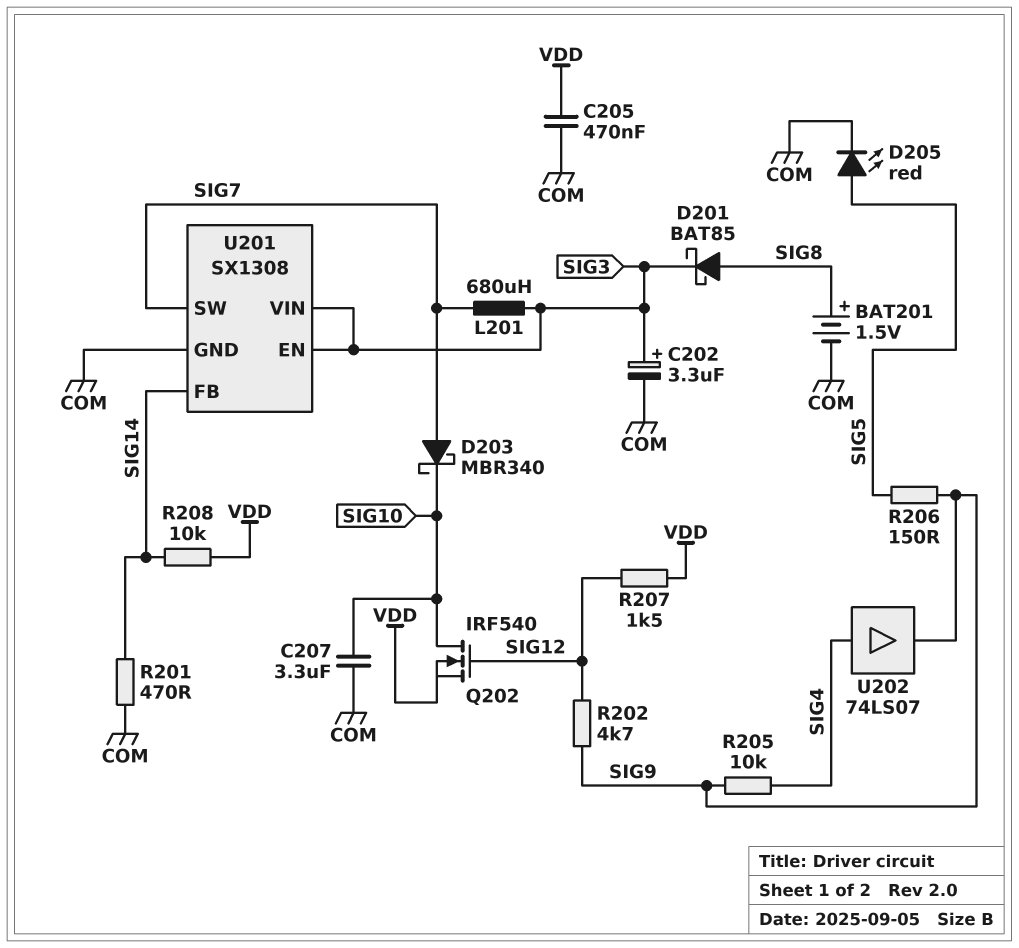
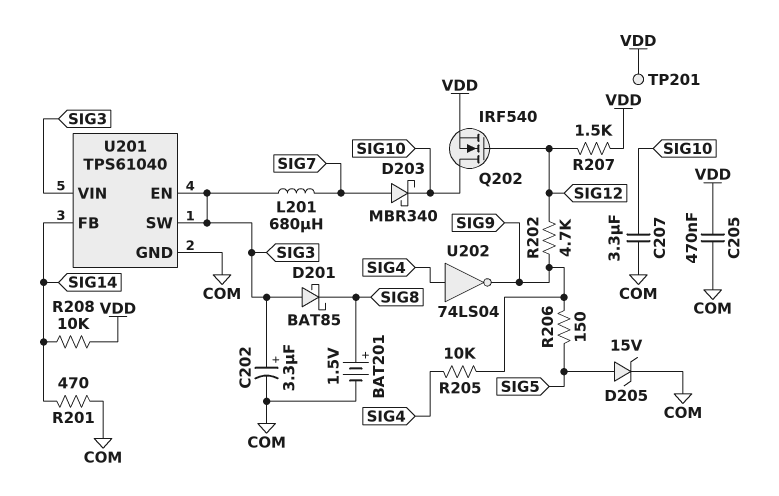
D201: schottky BAT85 (A SIG8, K SIG3) -> schottky BAT85 (A SIG3, K SIG8)
D205: LED red (A SIG5, K COM) -> zener 15V (A SIG5, K COM)
TP201: none -> test point (VDD)
U201: SX1308 -> TPS61040
U201 pin SW: SIG7 -> SIG3
U202: buffer 74LS07 (in SIG4, out SIG9) -> NOT 74LS04 (in SIG4, out SIG9)

